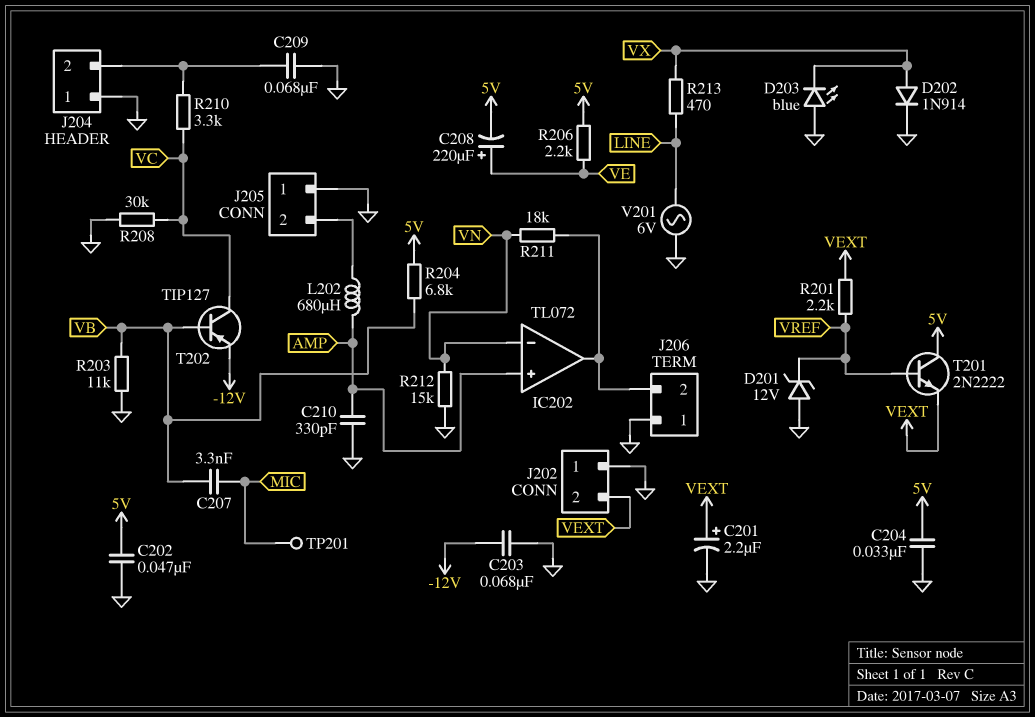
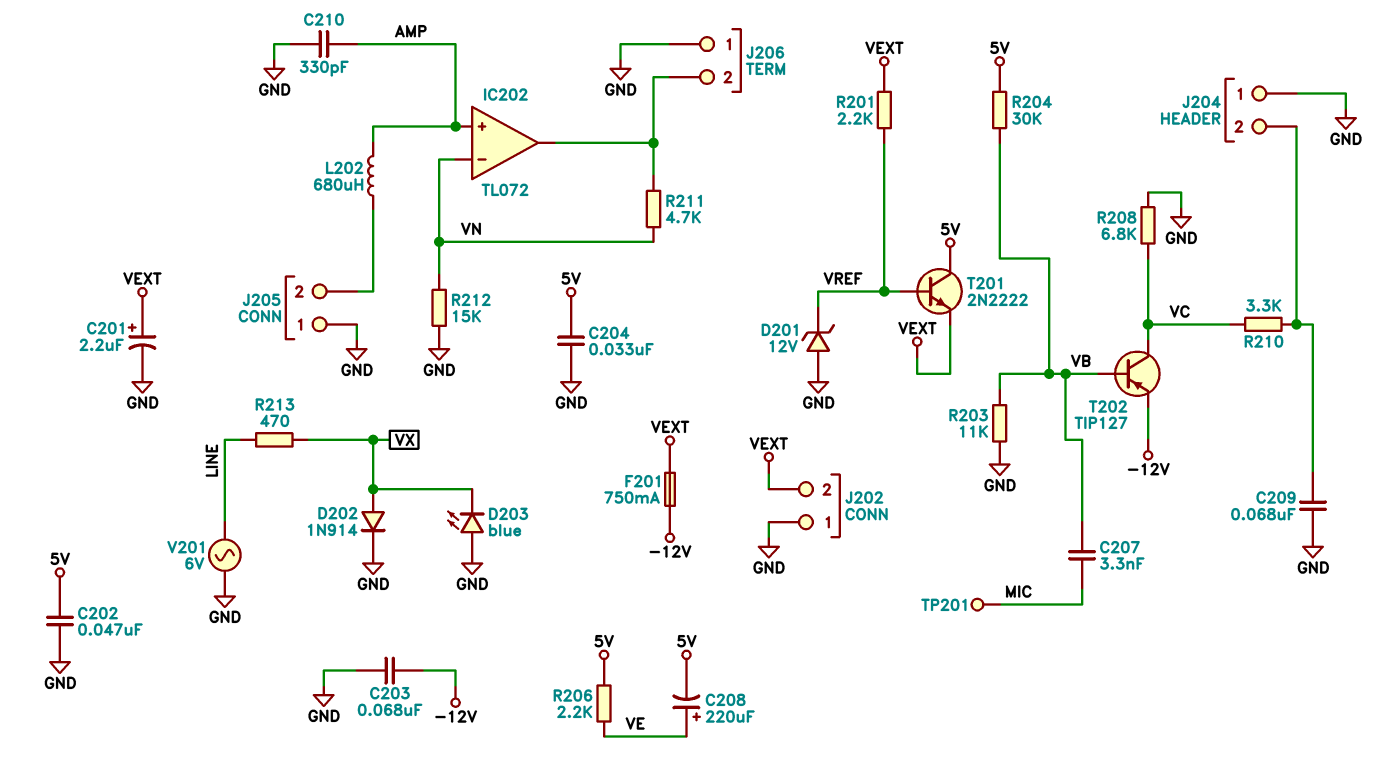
F201: none -> 750mA (-12V, VEXT)
R204: 6.8k (5V, VB) -> 30k (5V, VB)
R208: 30k (GND, VC) -> 6.8k (GND, VC)
R211: 18k (IC202/out, VN) -> 4.7k (IC202/out, VN)

